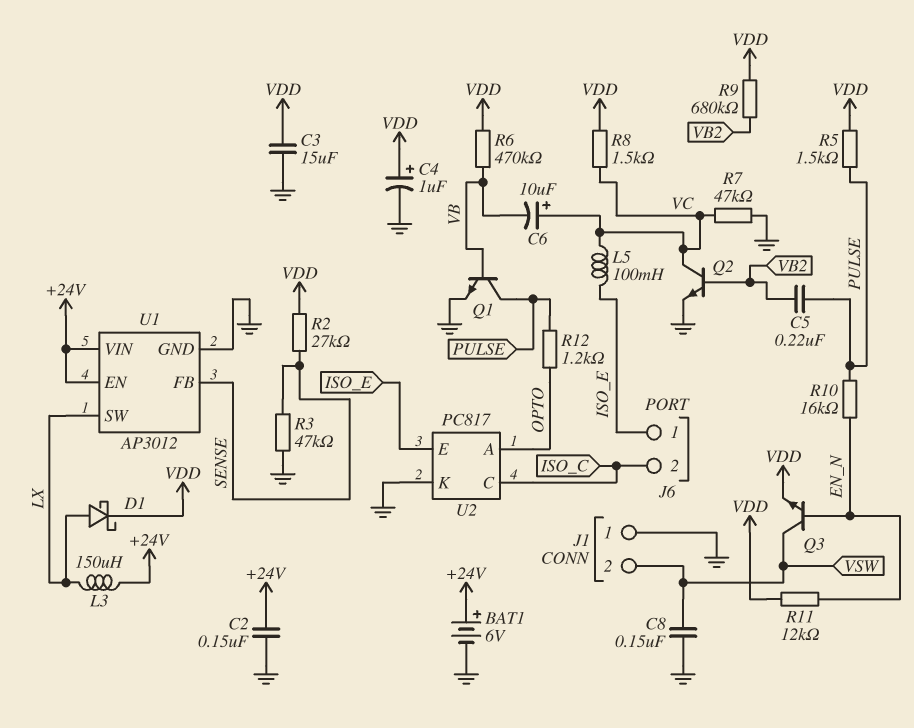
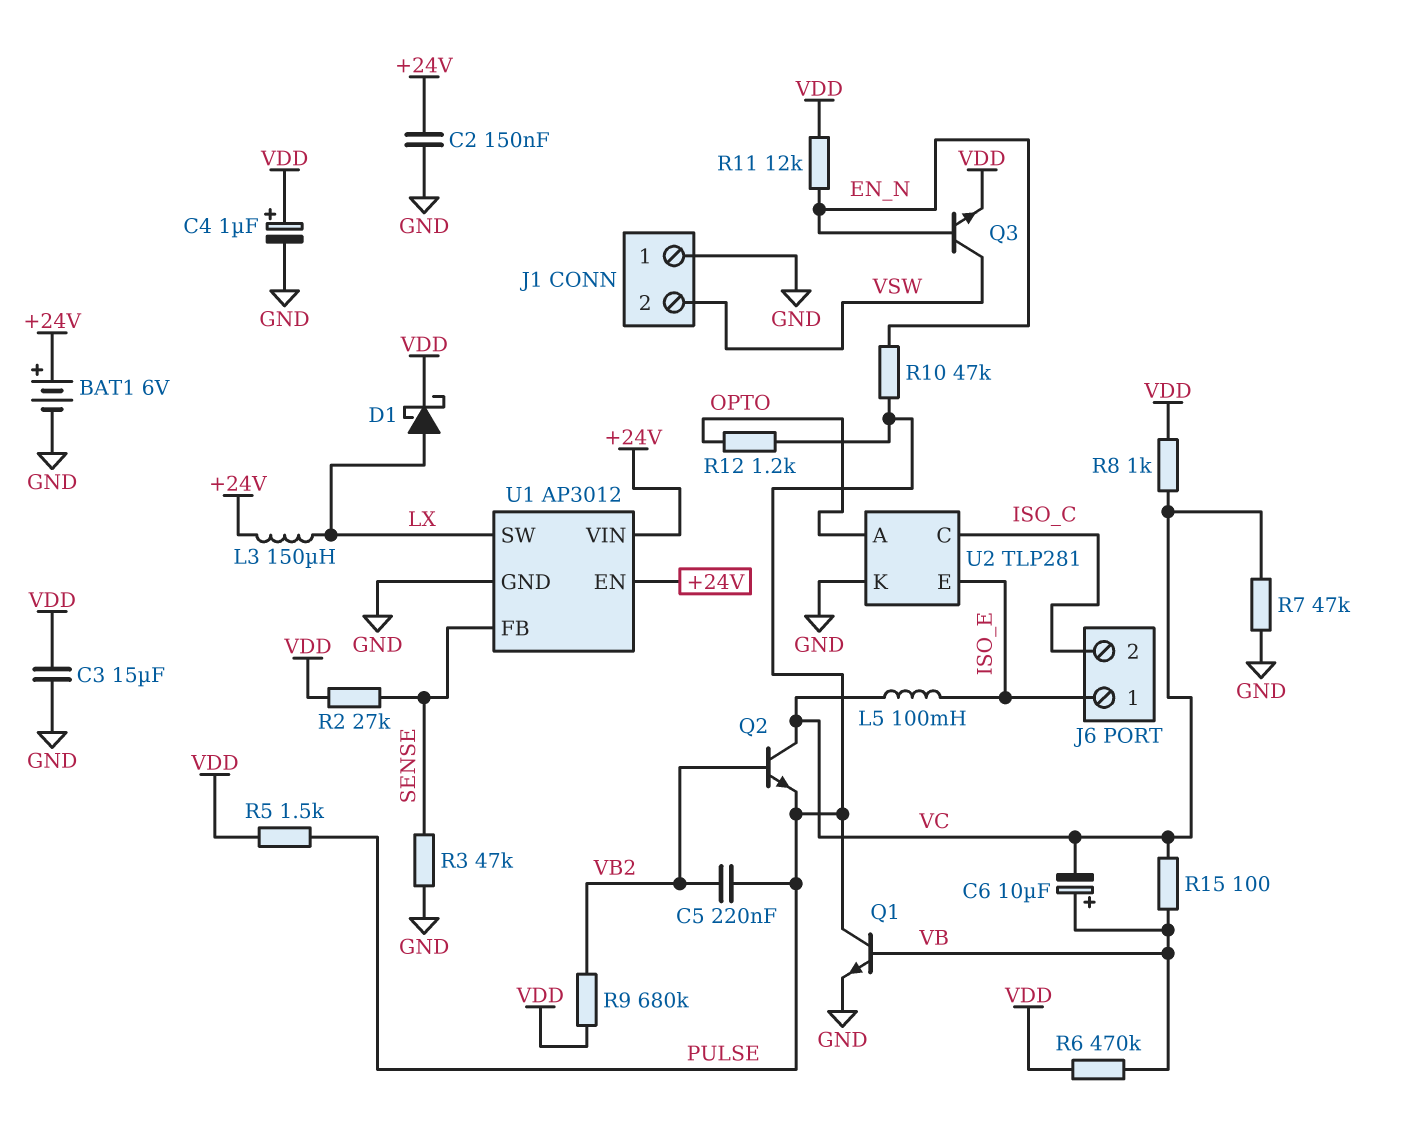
C6: 10uF (plus VC, minus VB) -> 10uF (plus VB, minus VC)
C8: 150nF (GND, VSW) -> none
Q2: NPN (B VB2, C VC, E GND) -> NPN (B VB2, C VC, E PULSE)
R8: 1.5k (VC, VDD) -> 1k (VC, VDD)
R10: 16k (EN_N, PULSE) -> 47k (EN_N, PULSE)
R15: none -> 100 (VB, VC)
U2: PC817 -> TLP281

